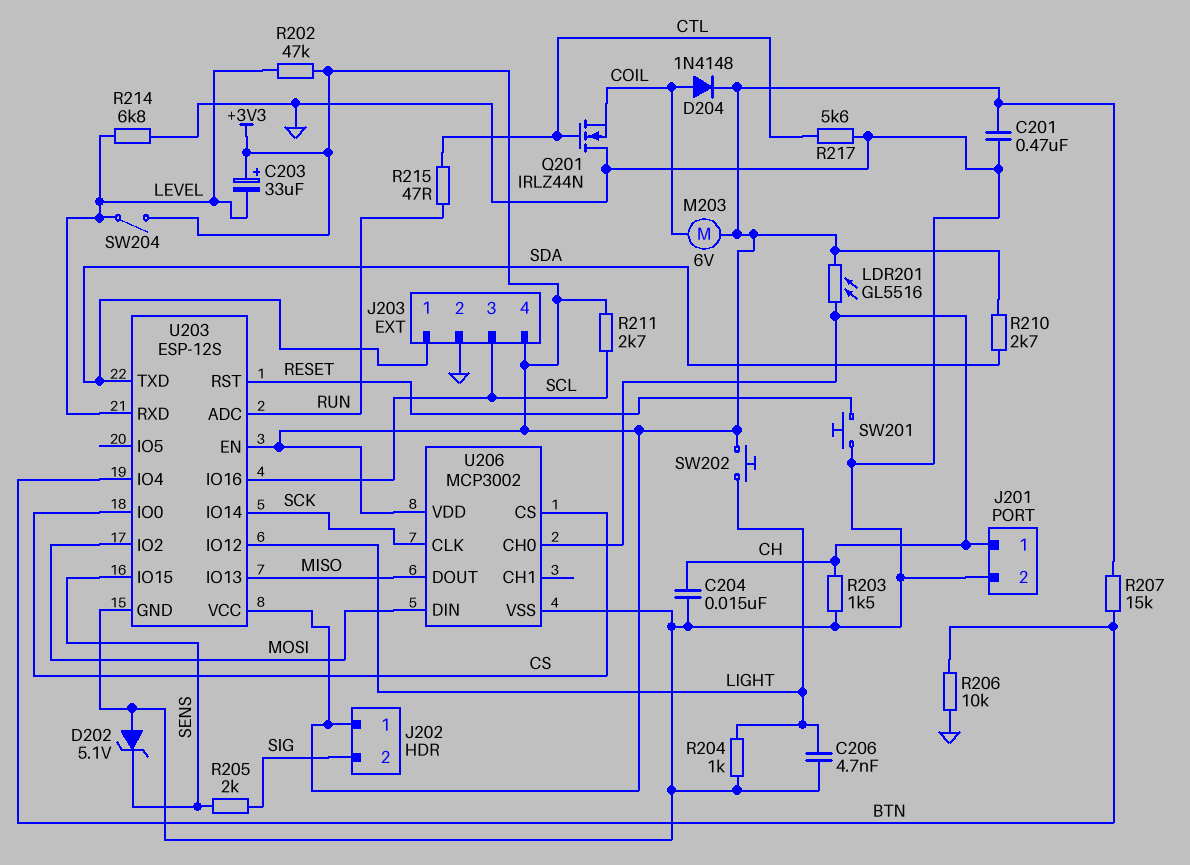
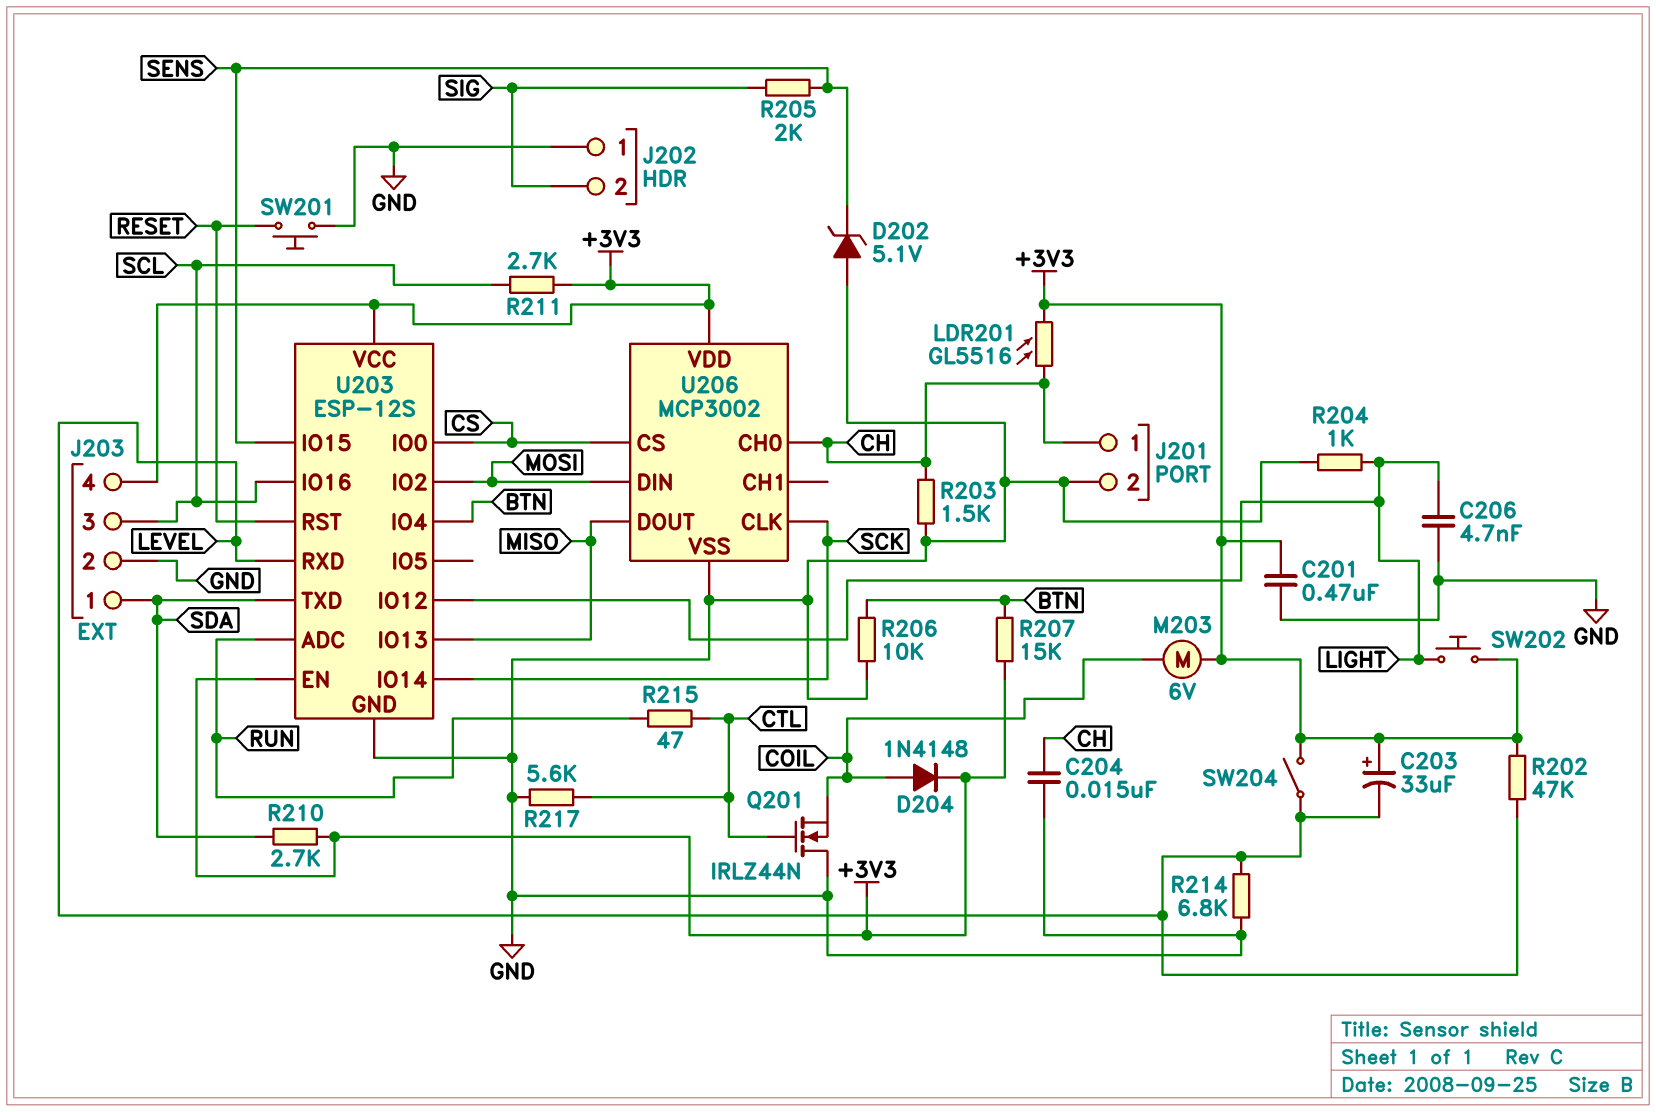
J202 pin 1: +3V3 -> GND

